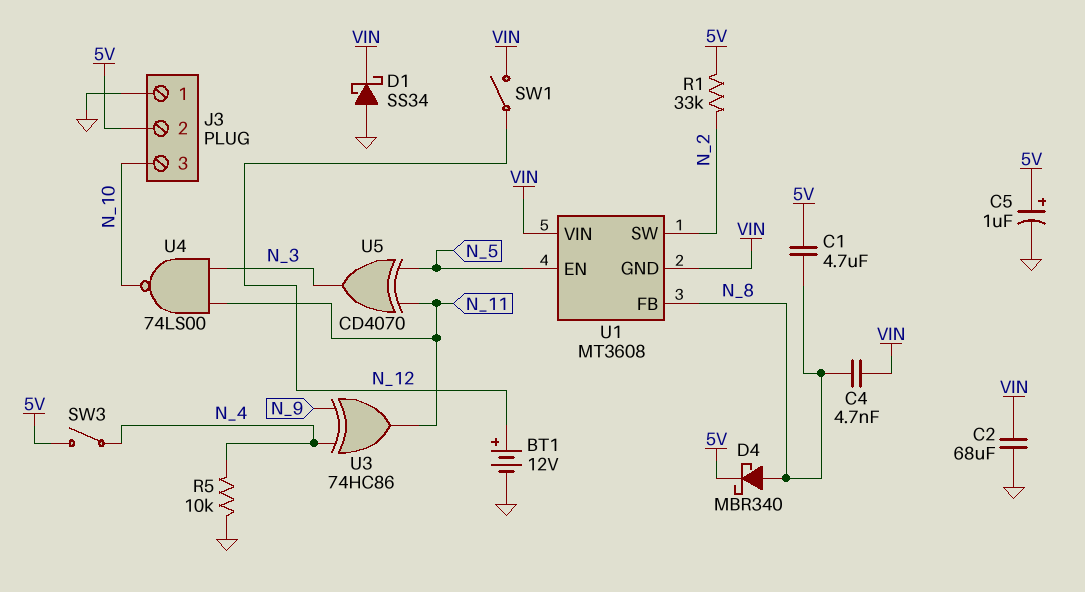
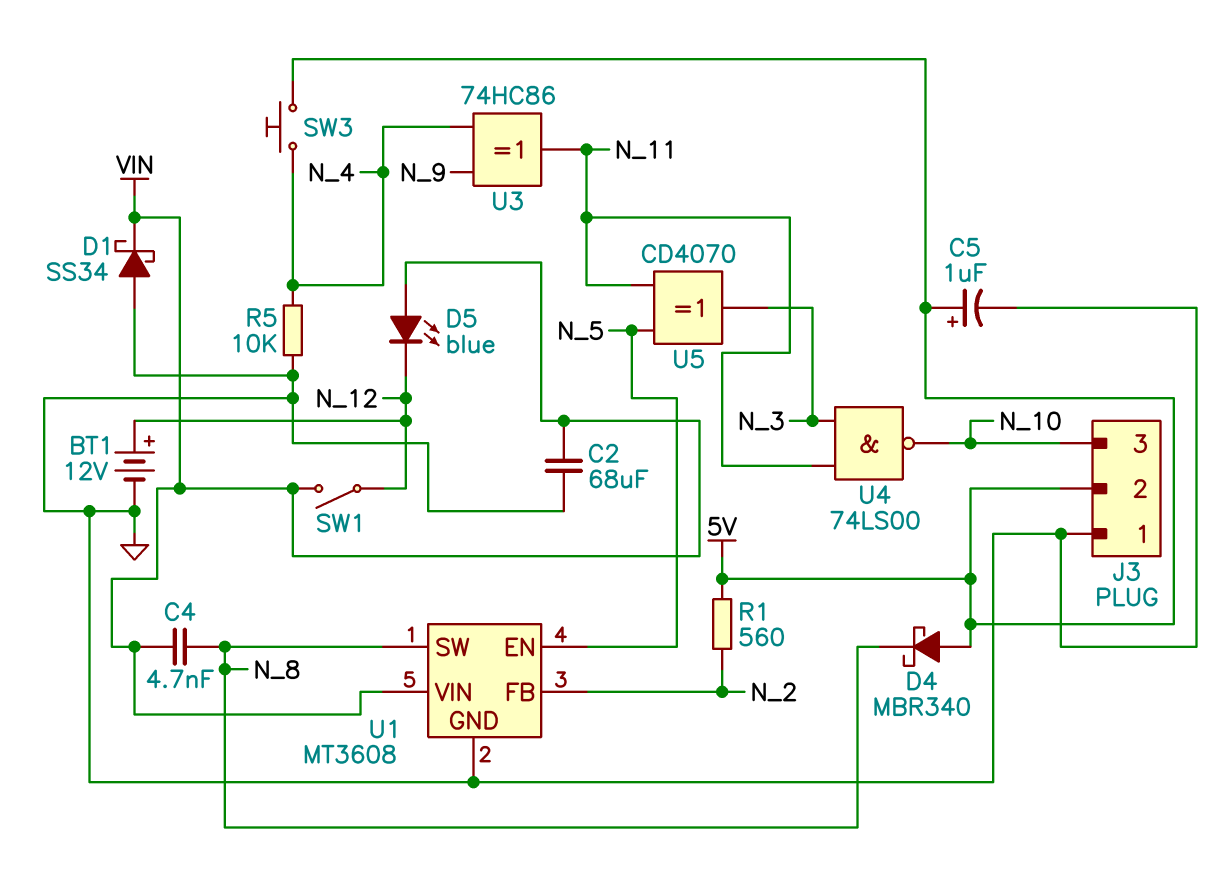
C1: 4.7uF (5V, N_8) -> none
D4: schottky MBR340 (A N_8, K 5V) -> schottky MBR340 (A 5V, K N_8)
D5: none -> LED blue (A VIN, K N_12)
R1: 33k (5V, N_2) -> 560 (5V, N_2)
SW3: switch (5V, N_4) -> button (5V, N_4)
U1 pin FB: N_8 -> N_2
U1 pin GND: VIN -> GND
U1 pin SW: N_2 -> N_8

